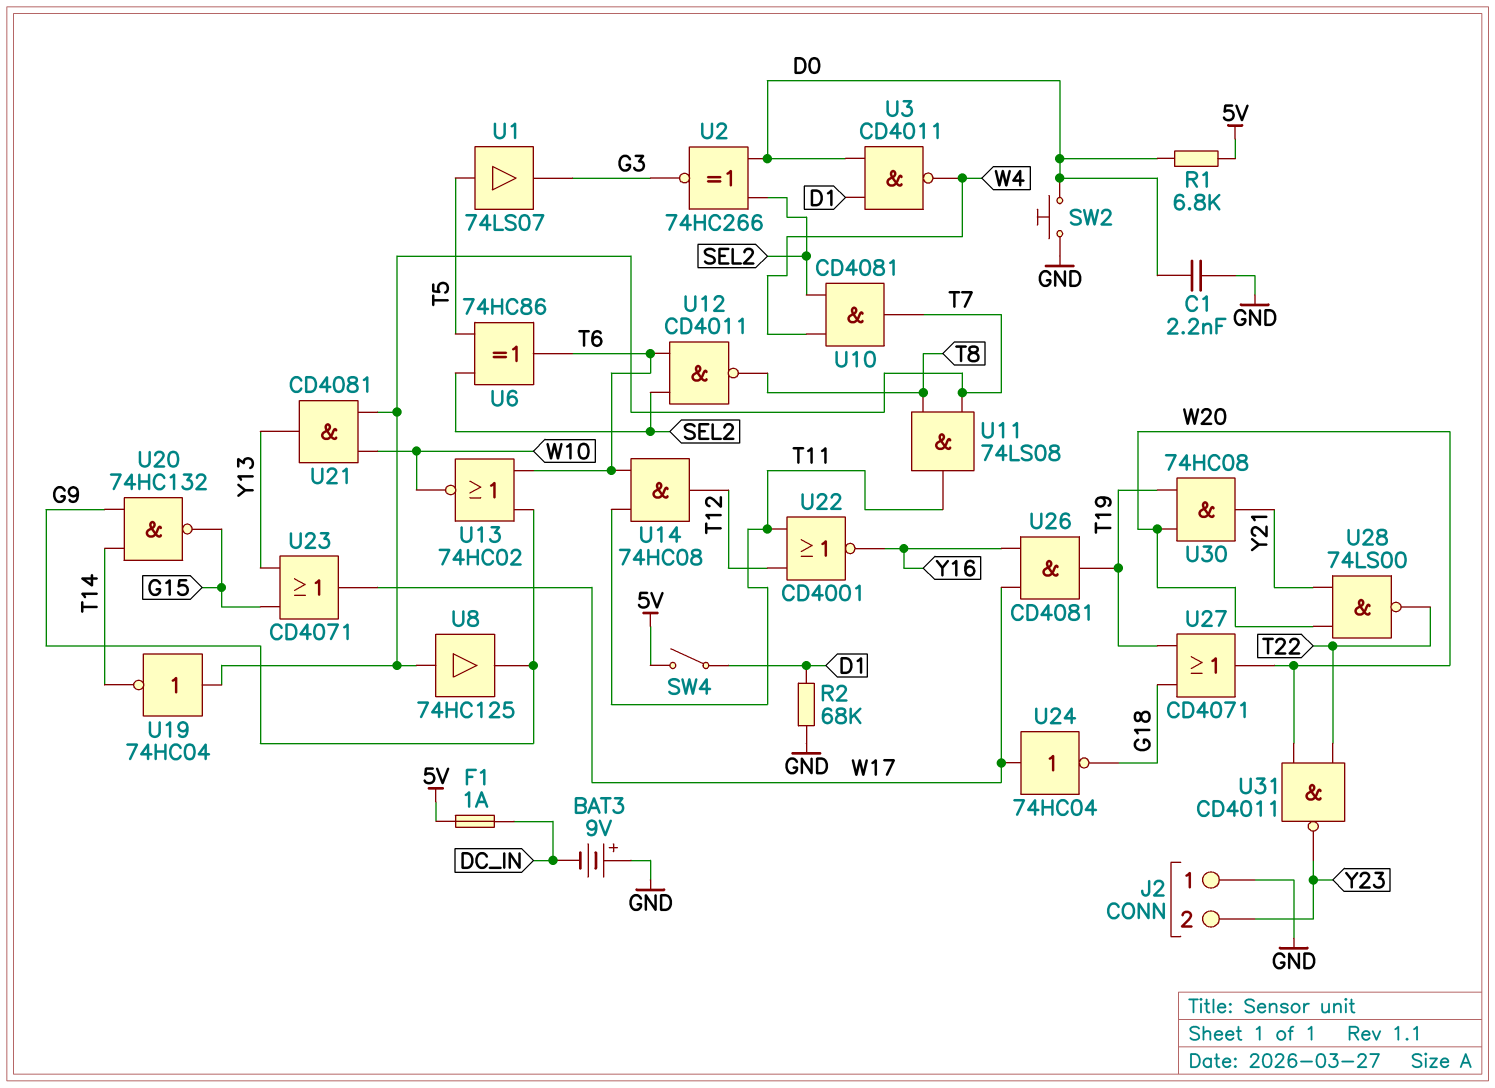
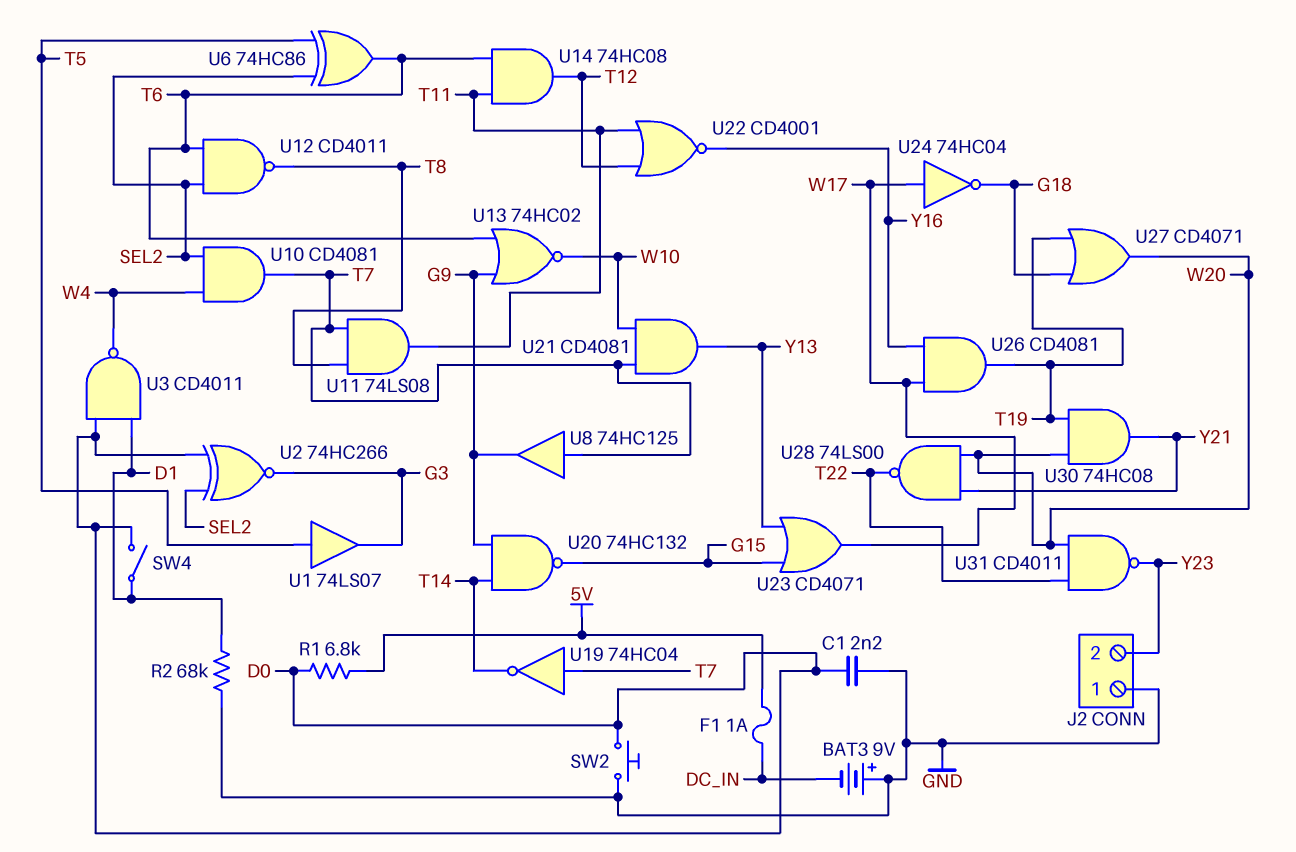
SW4: switch (5V, D1) -> switch (D0, D1)

